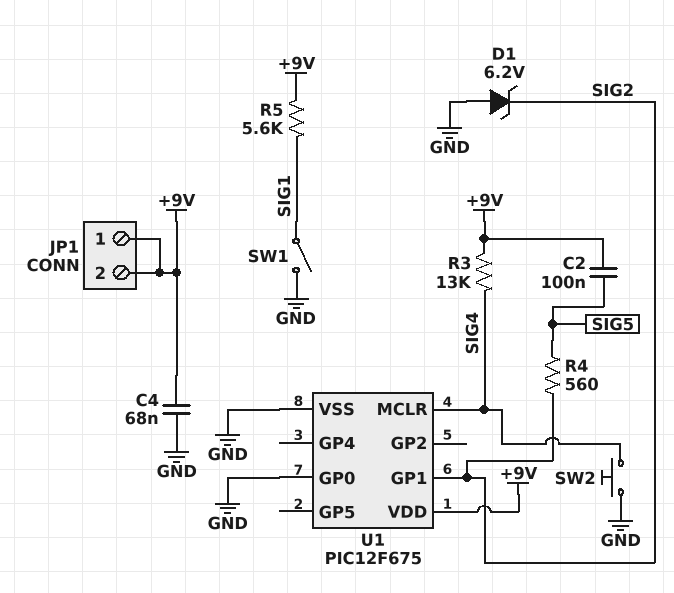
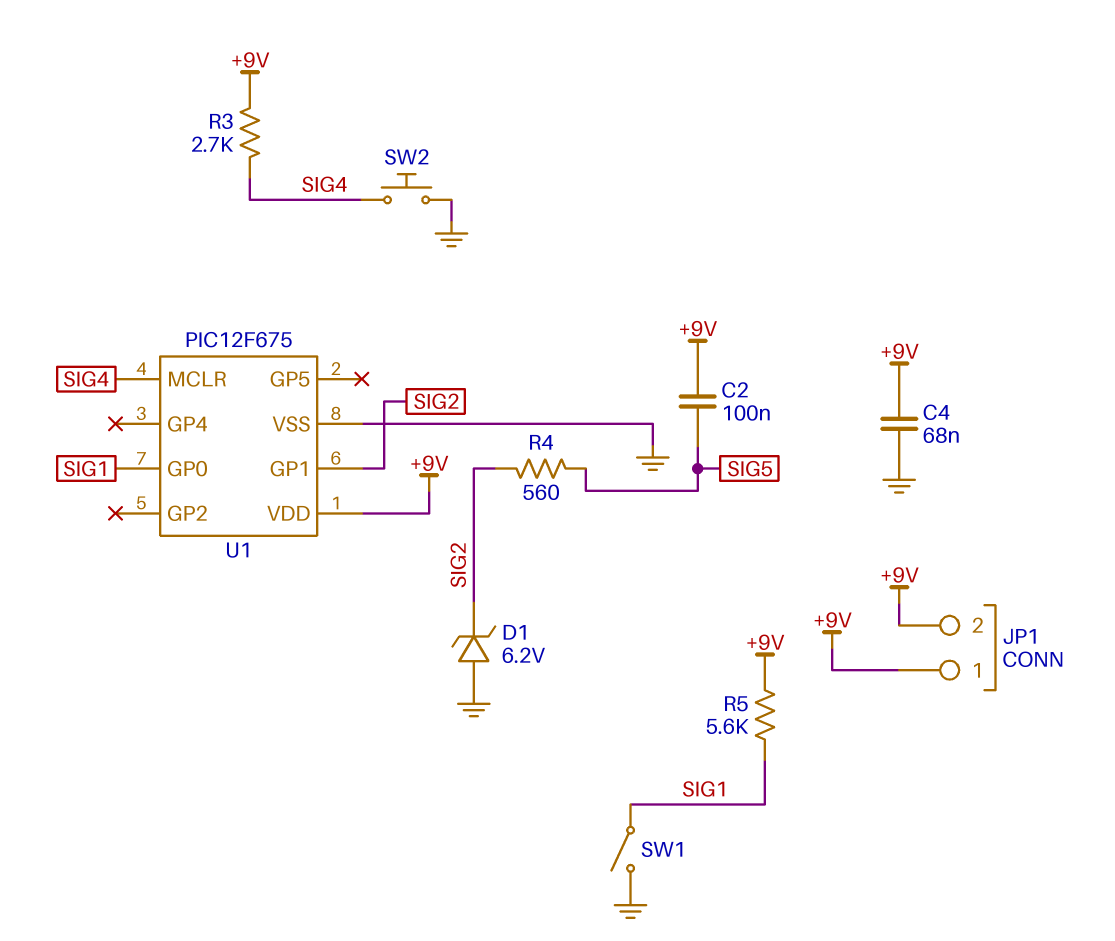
R3: 13k (+9V, SIG4) -> 2.7k (+9V, SIG4)
U1 pin GP0: GND -> SIG1

